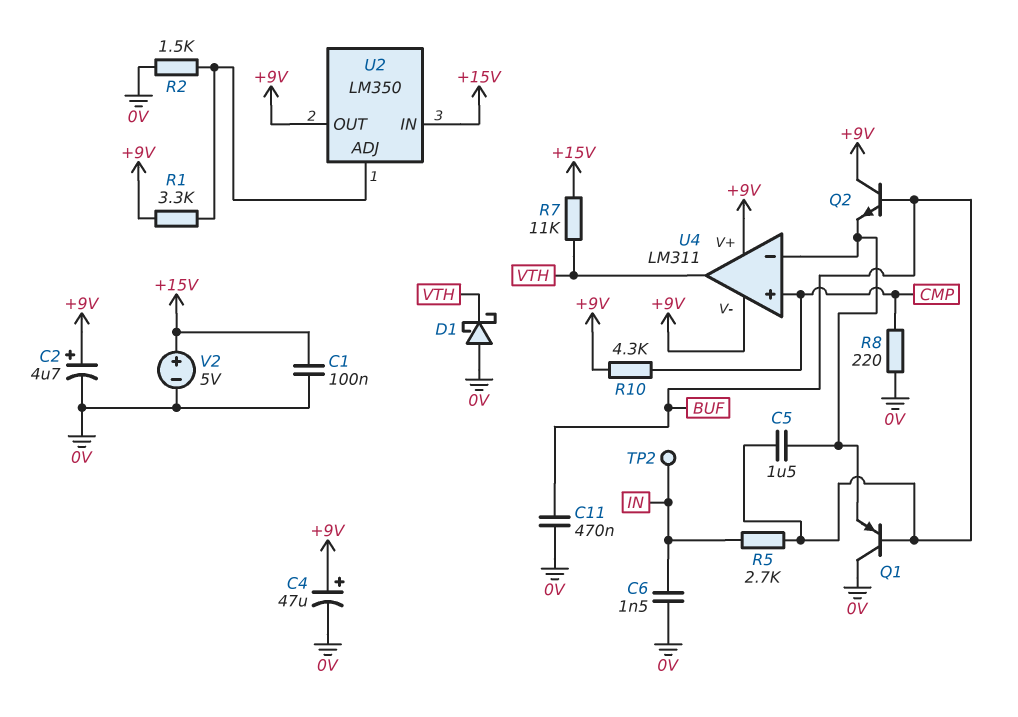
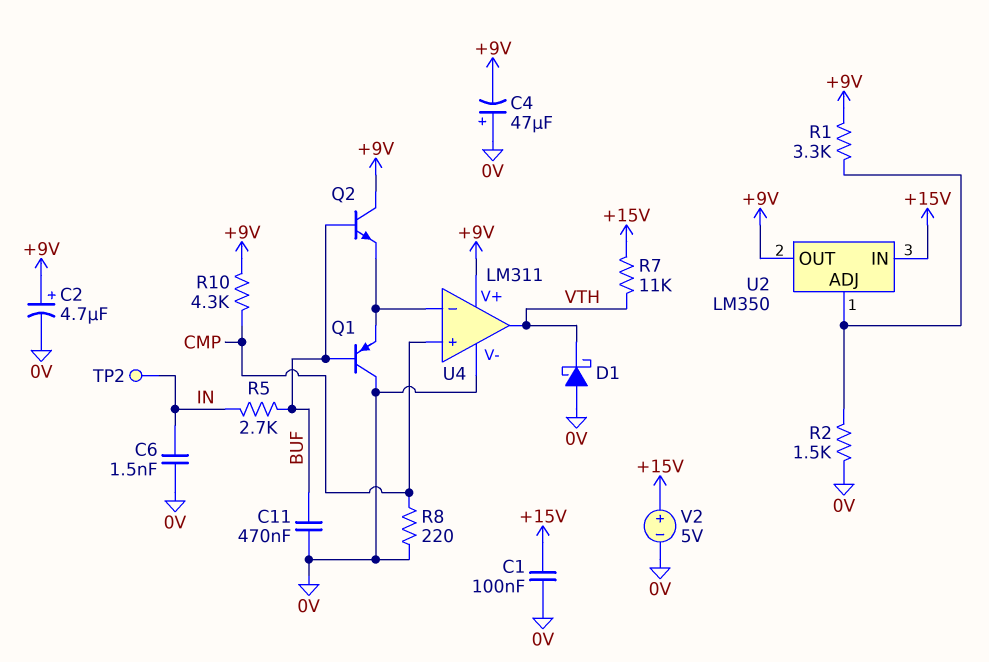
C4: 47uF (plus +9V, minus 0V) -> 47uF (plus 0V, minus +9V)
C5: 1.5uF (BUF, U4/in-) -> none
U4 pin V-: +9V -> 0V

